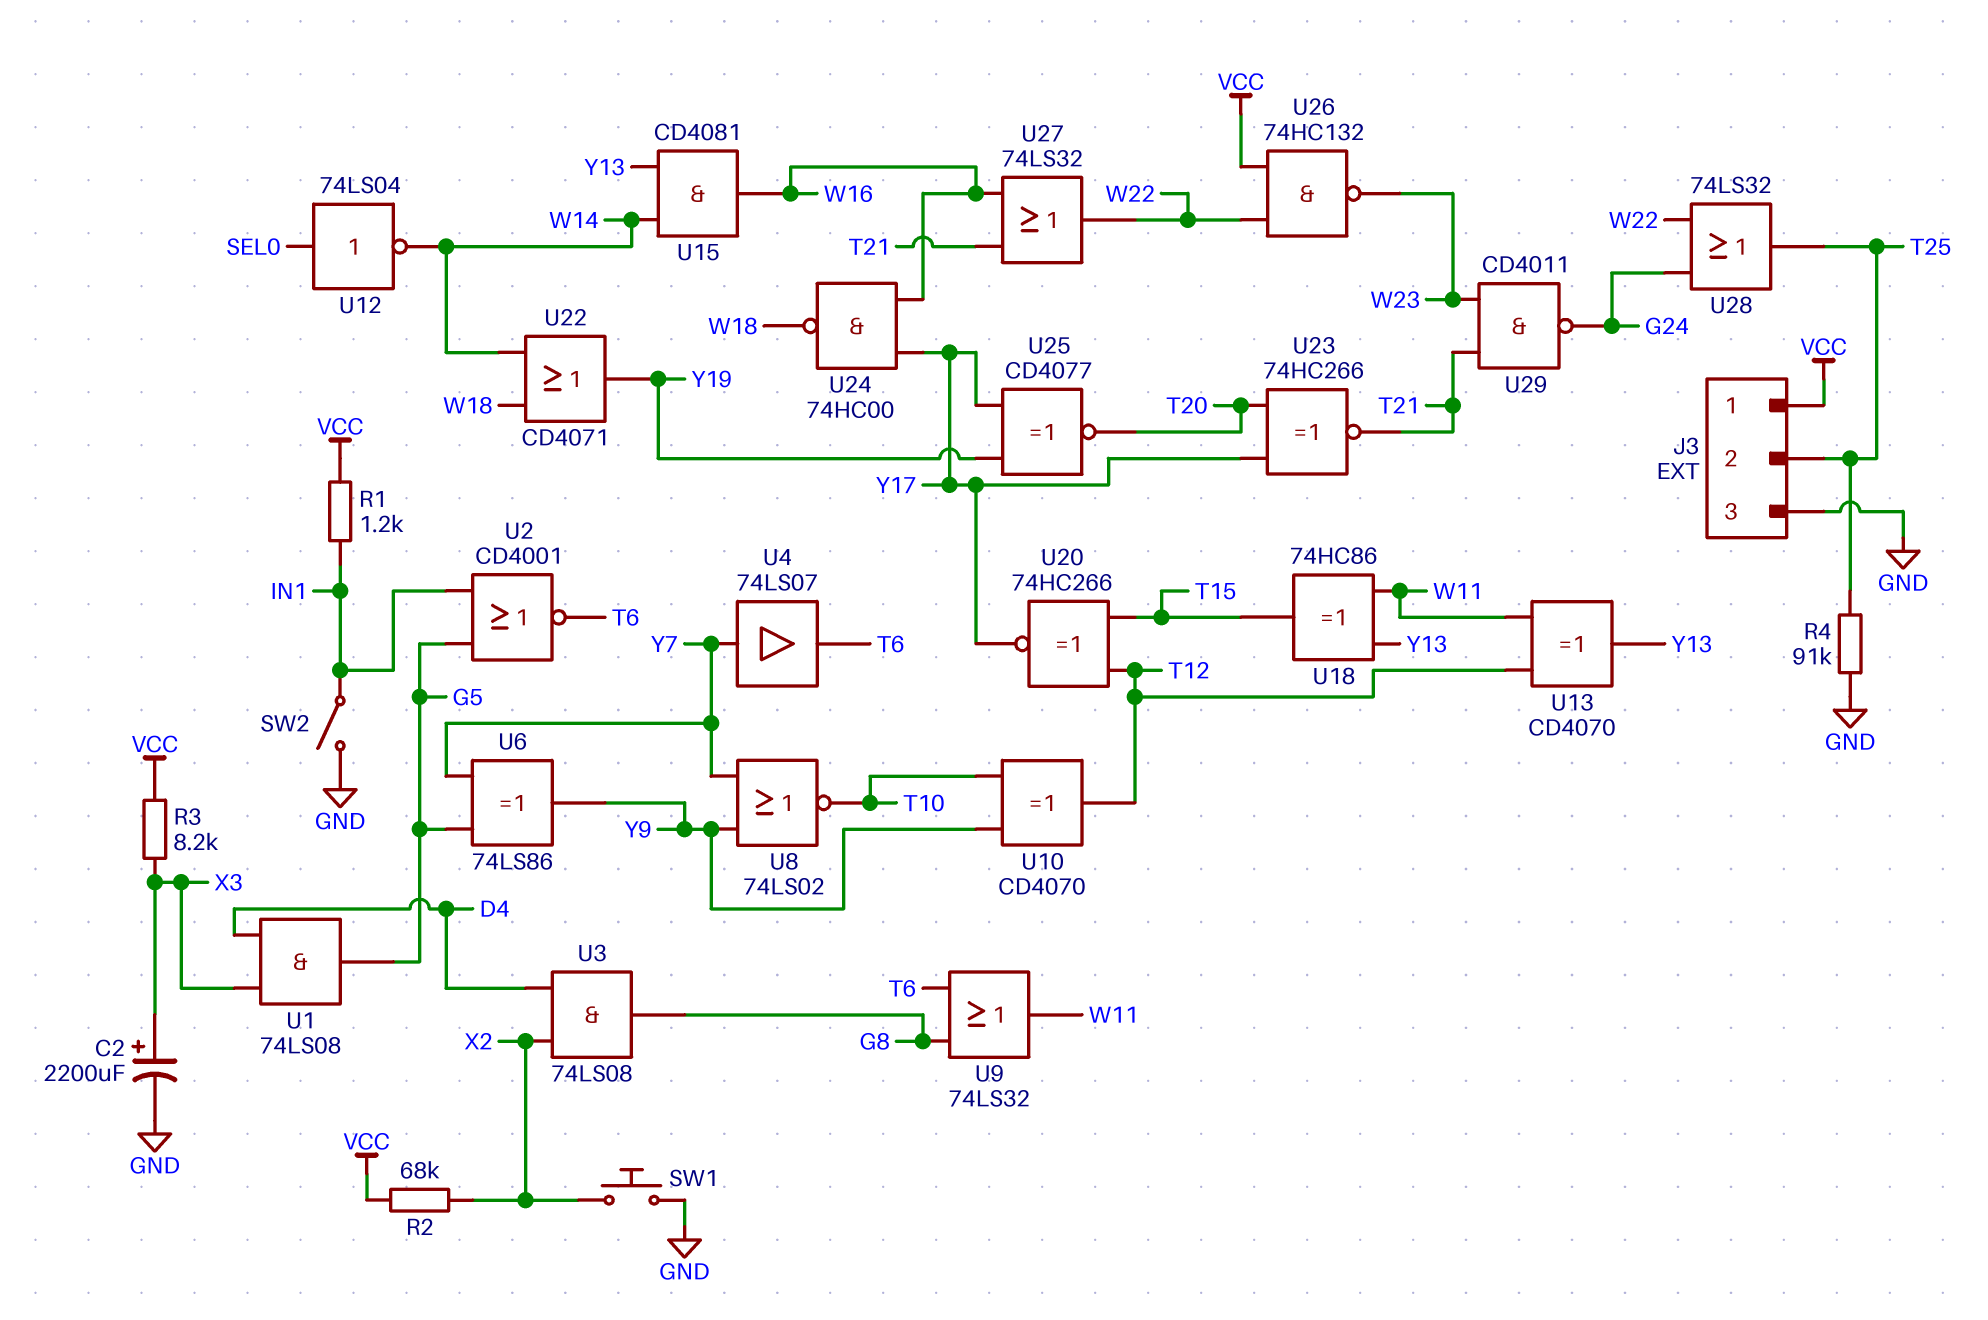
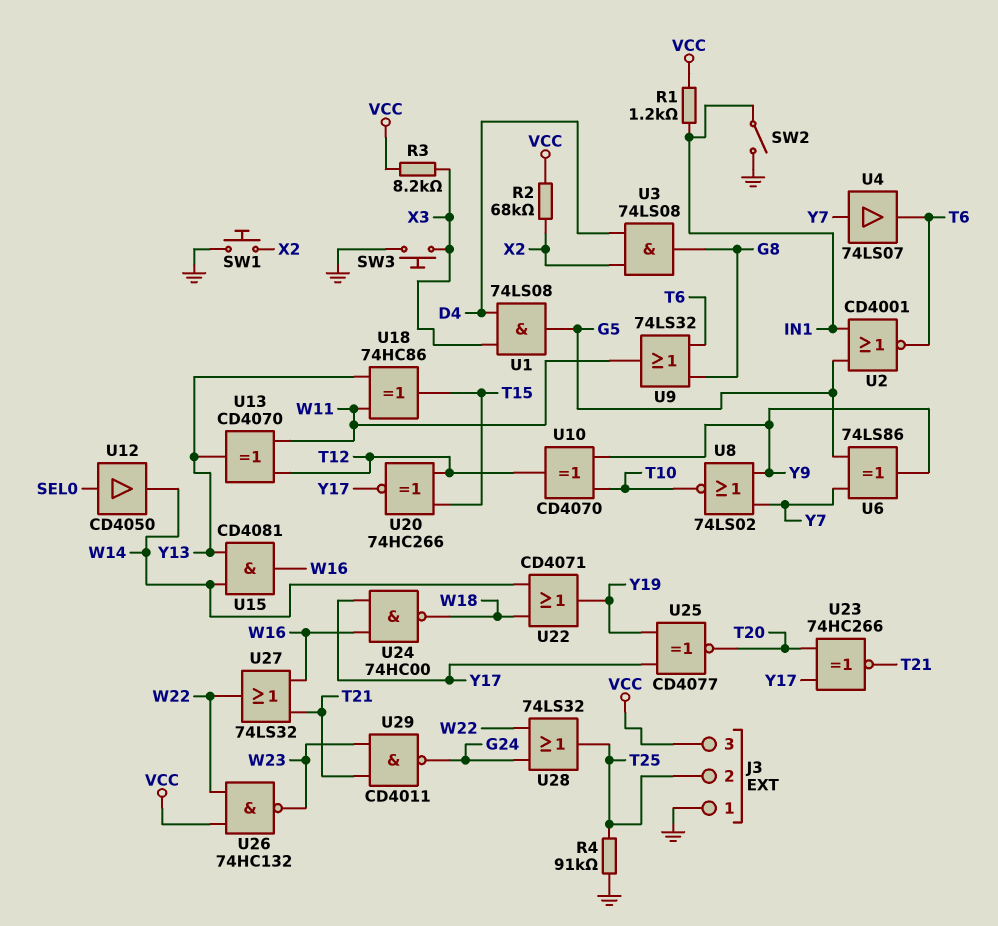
C2: 2200uF (plus X3, minus GND) -> none
J3 pin 1: VCC -> GND
J3 pin 3: GND -> VCC
SW3: none -> button (GND, X3)
U12: NOT 74LS04 (in SEL0, out W14) -> buffer CD4050 (in SEL0, out W14)

